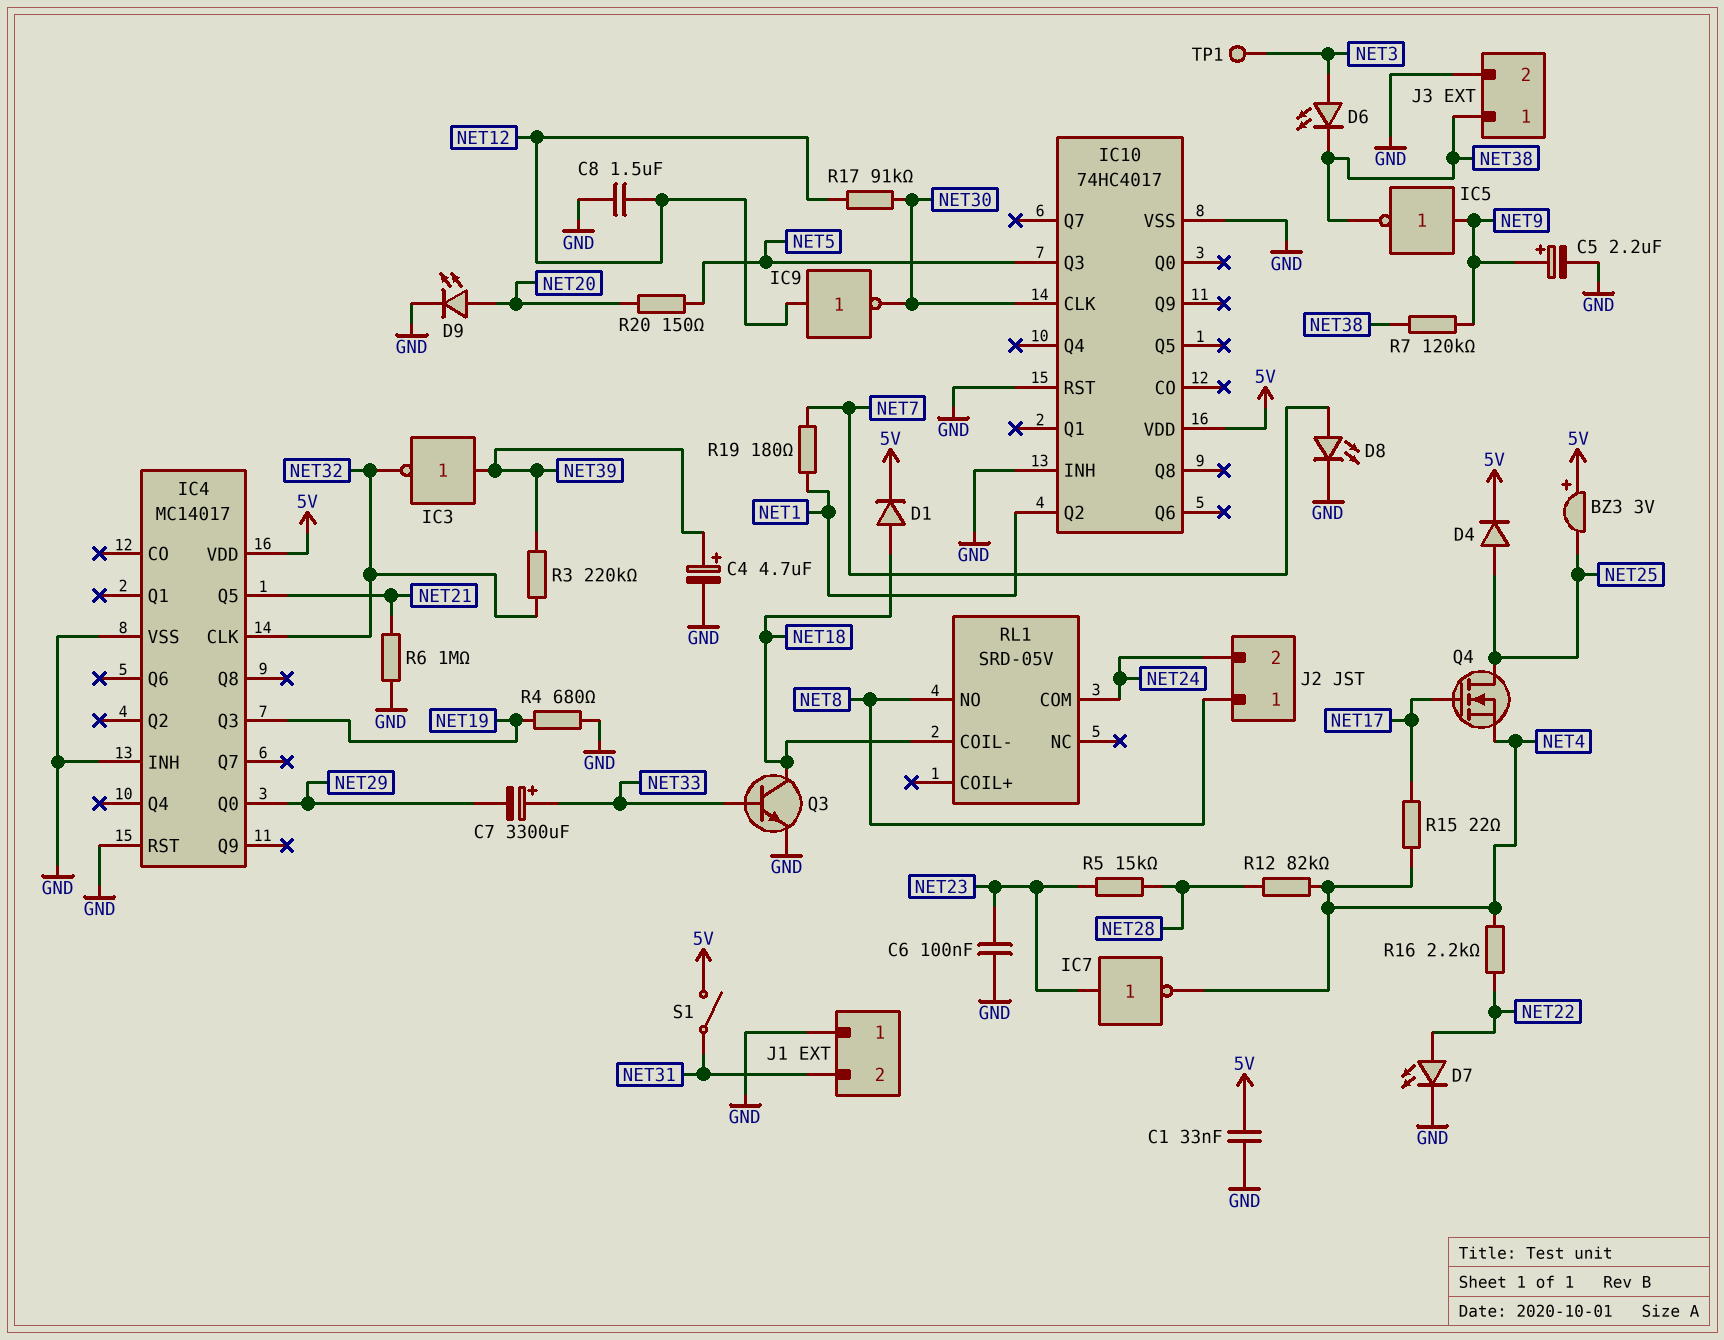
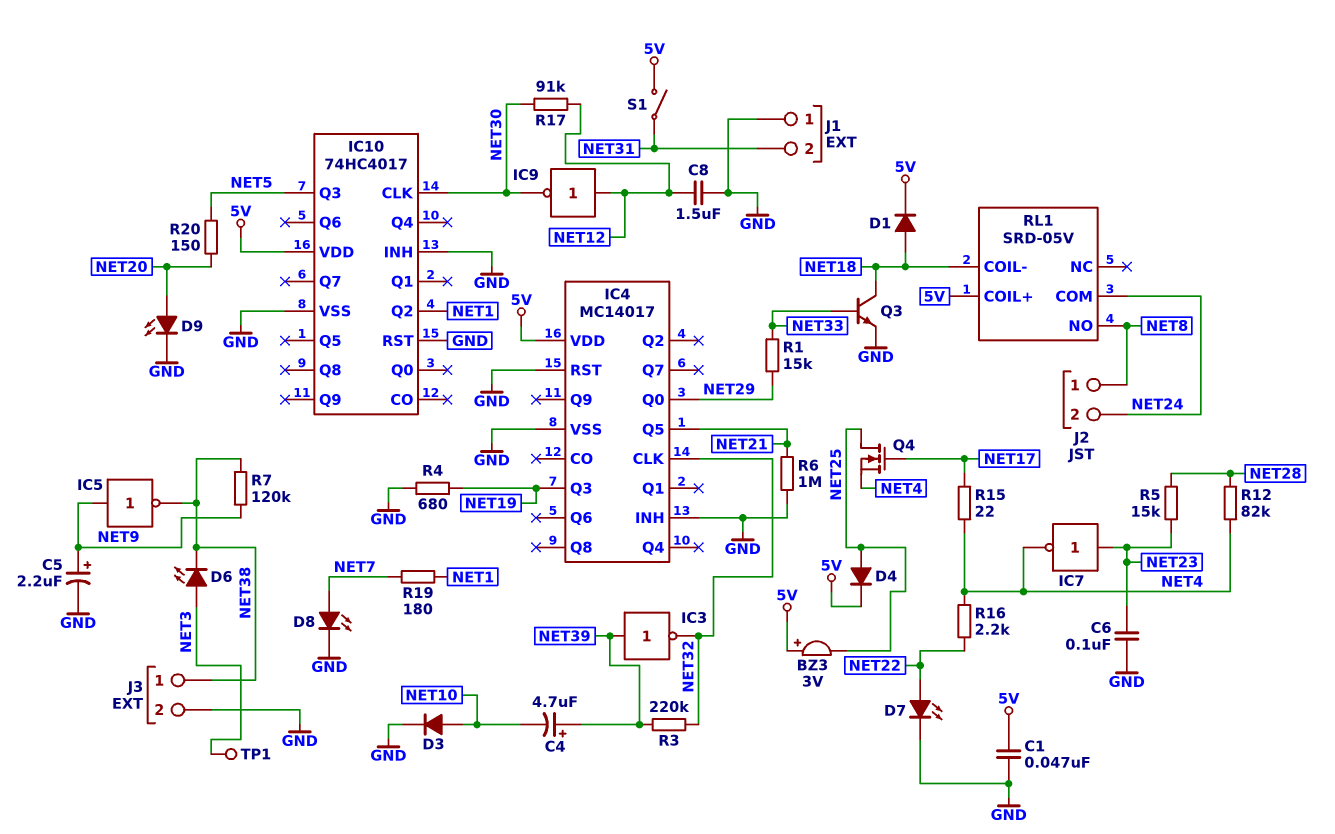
C1: 33nF (5V, GND) -> 47nF (5V, GND)
C4: 4.7uF (plus NET39, minus GND) -> 4.7uF (plus NET39, minus NET10)
C7: 3300uF (plus NET33, minus NET29) -> none
D3: none -> diode (A NET10, K GND)
R1: none -> 15k (NET29, NET33)
RL1 pin COIL+: none -> 5V

